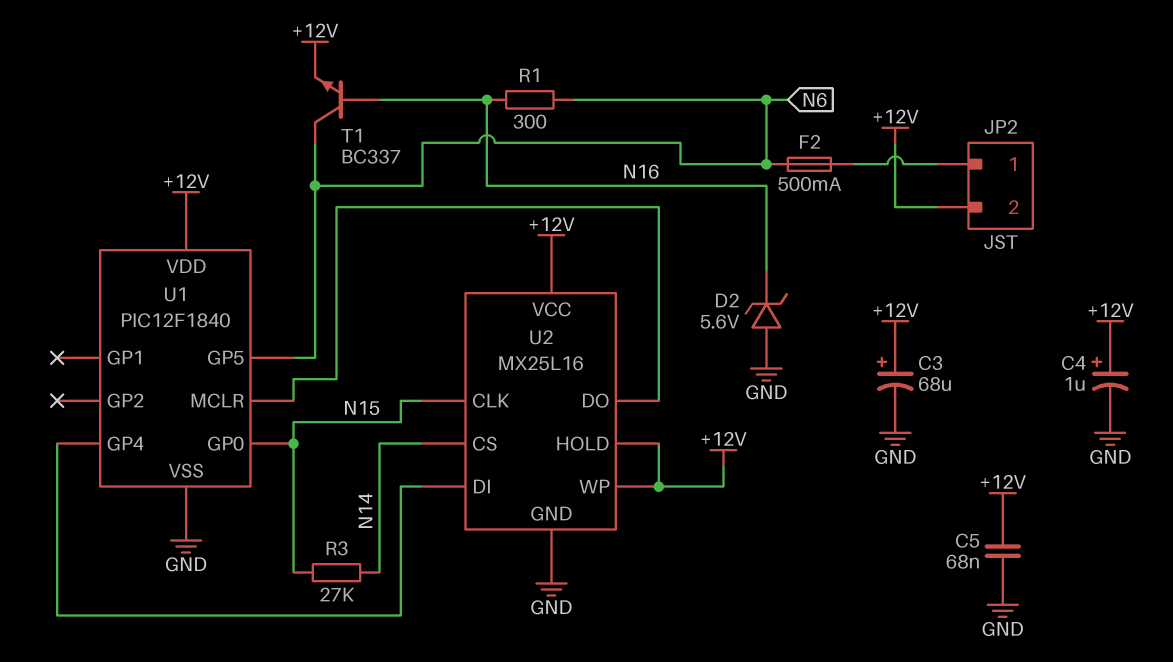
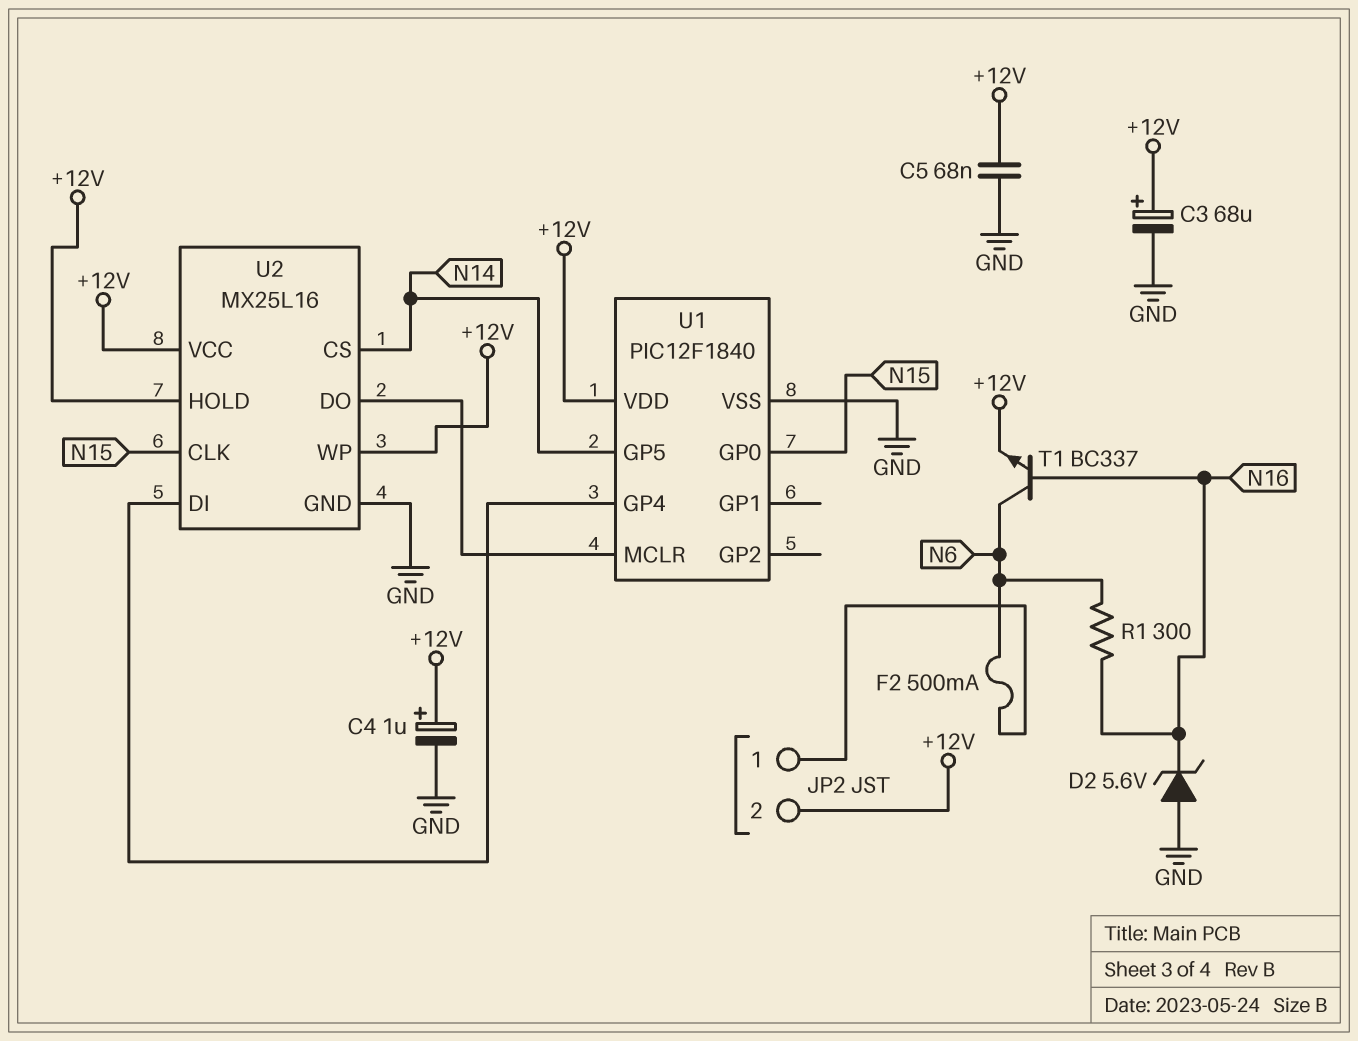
R3: 27k (N14, N15) -> none
U1 pin GP5: N6 -> N14

